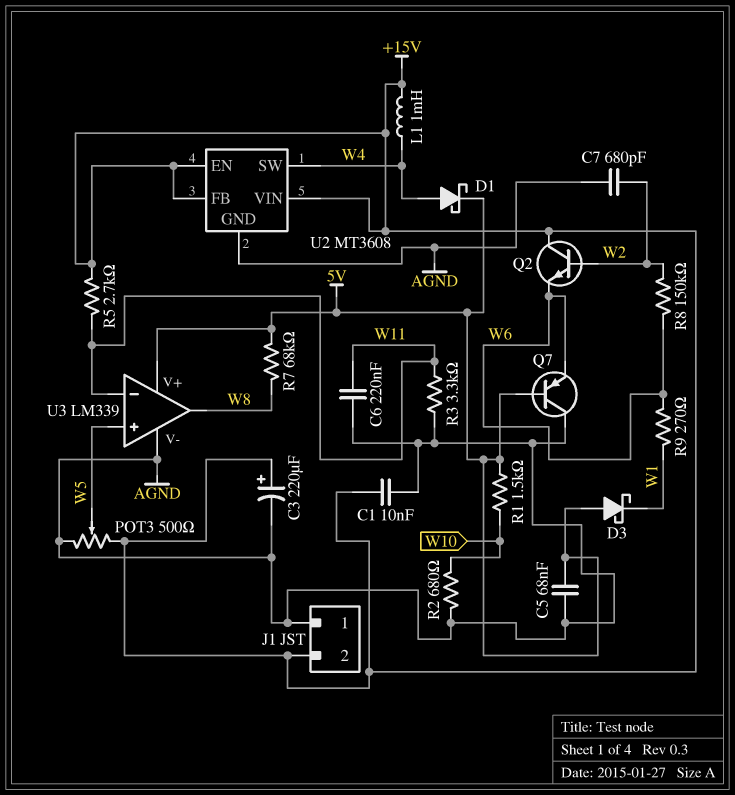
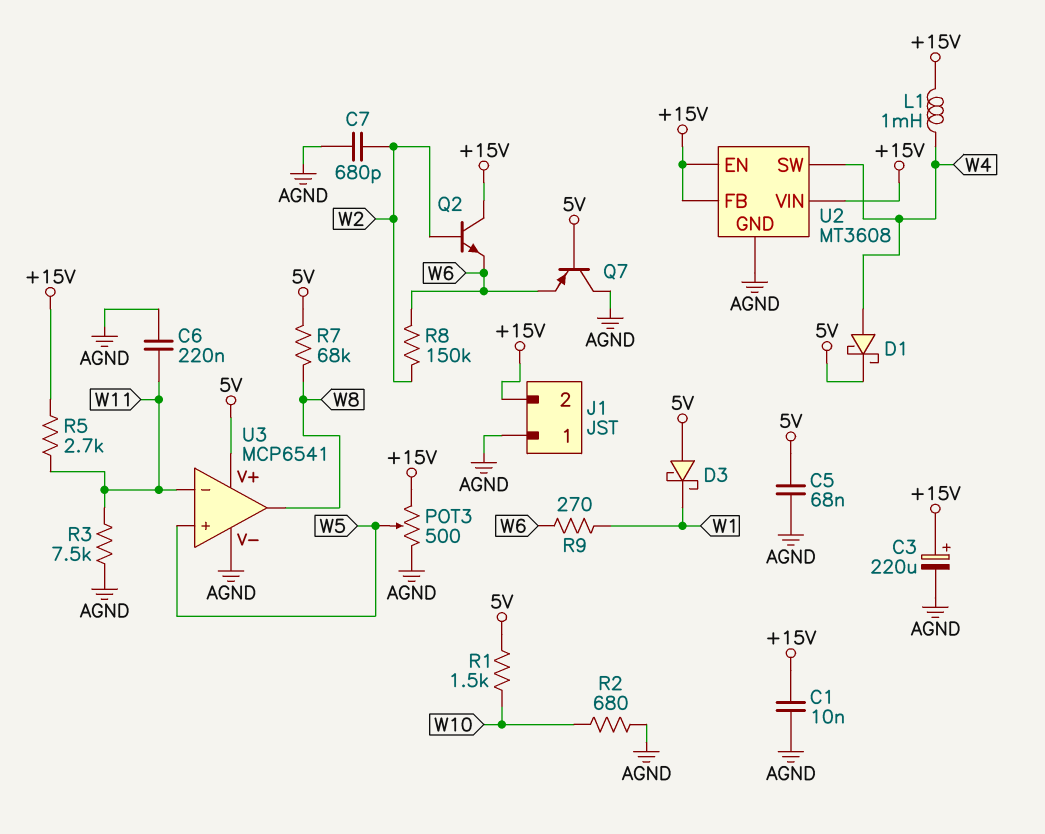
R3: 3.3k (AGND, W11) -> 7.5k (AGND, W11)
U3: LM339 -> MCP6541

